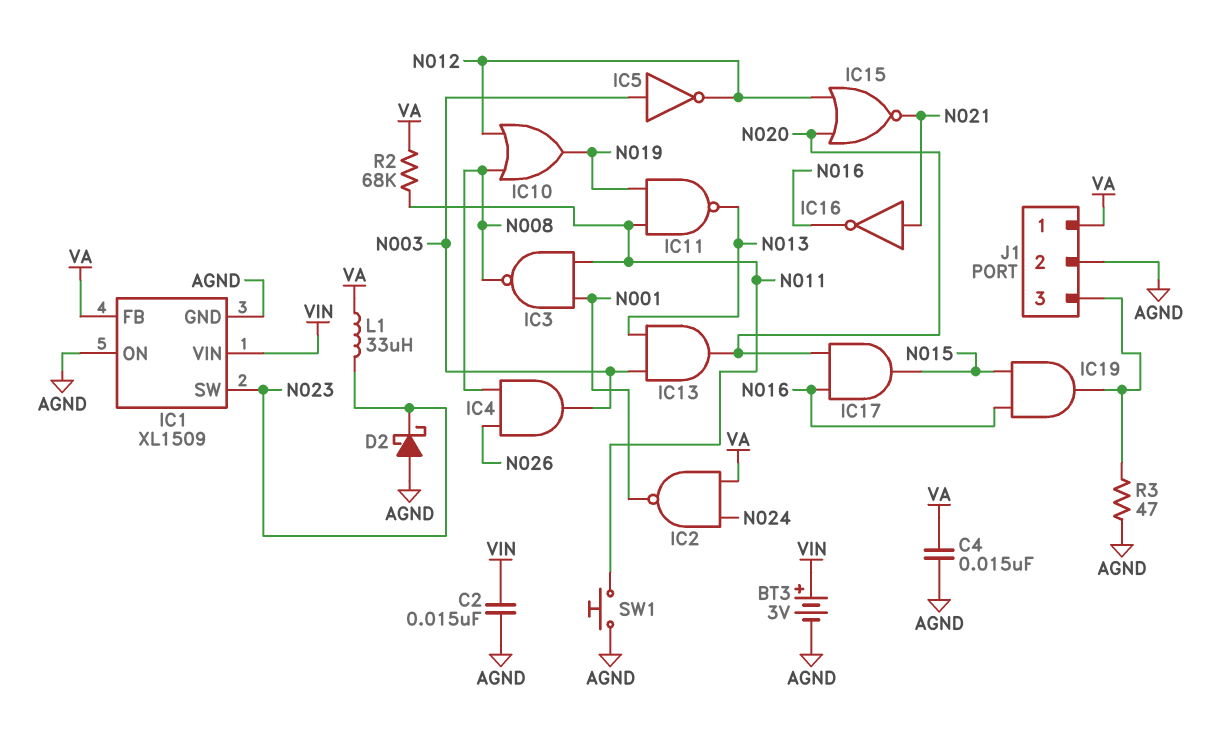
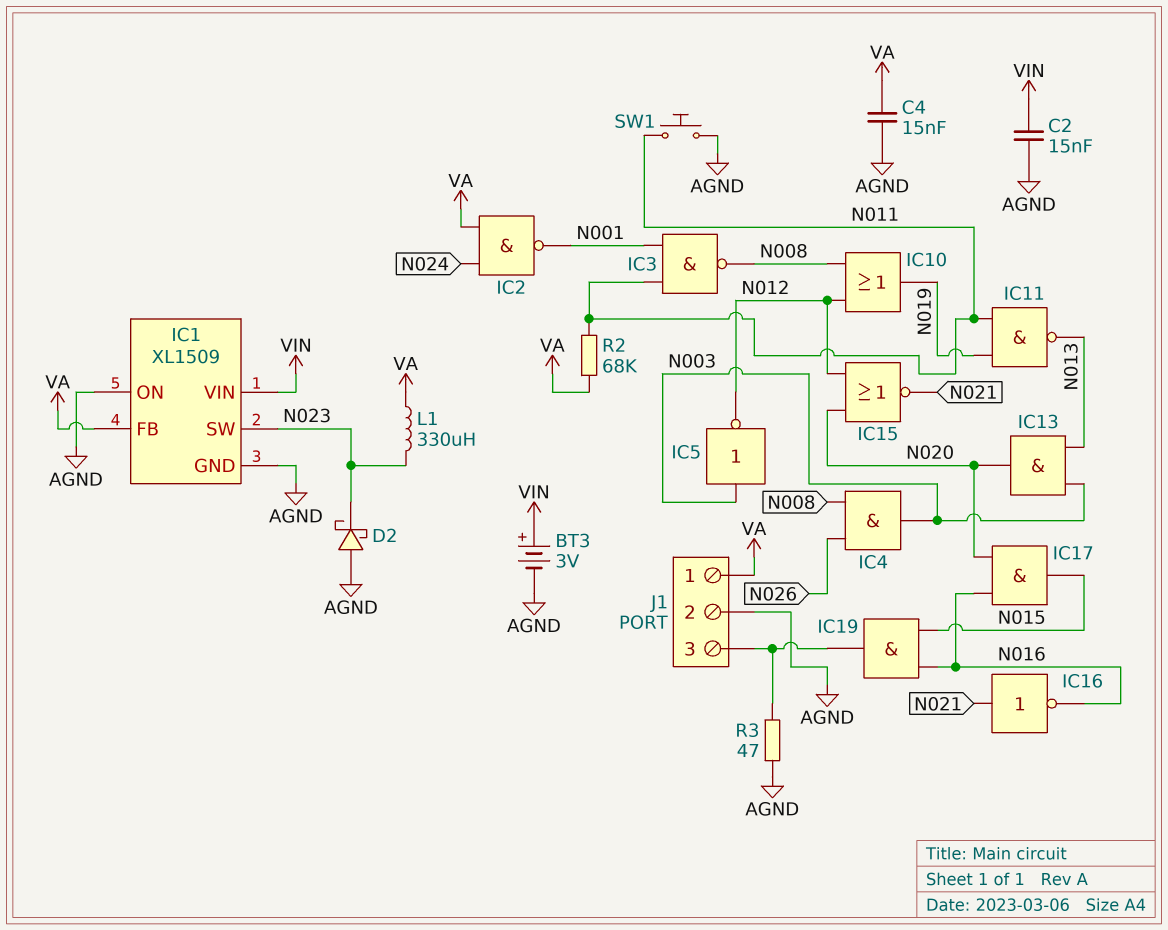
L1: 33uH (N023, VA) -> 330uH (N023, VA)

